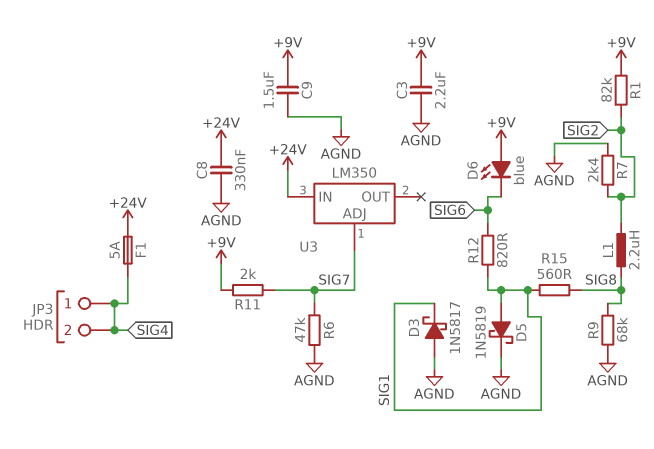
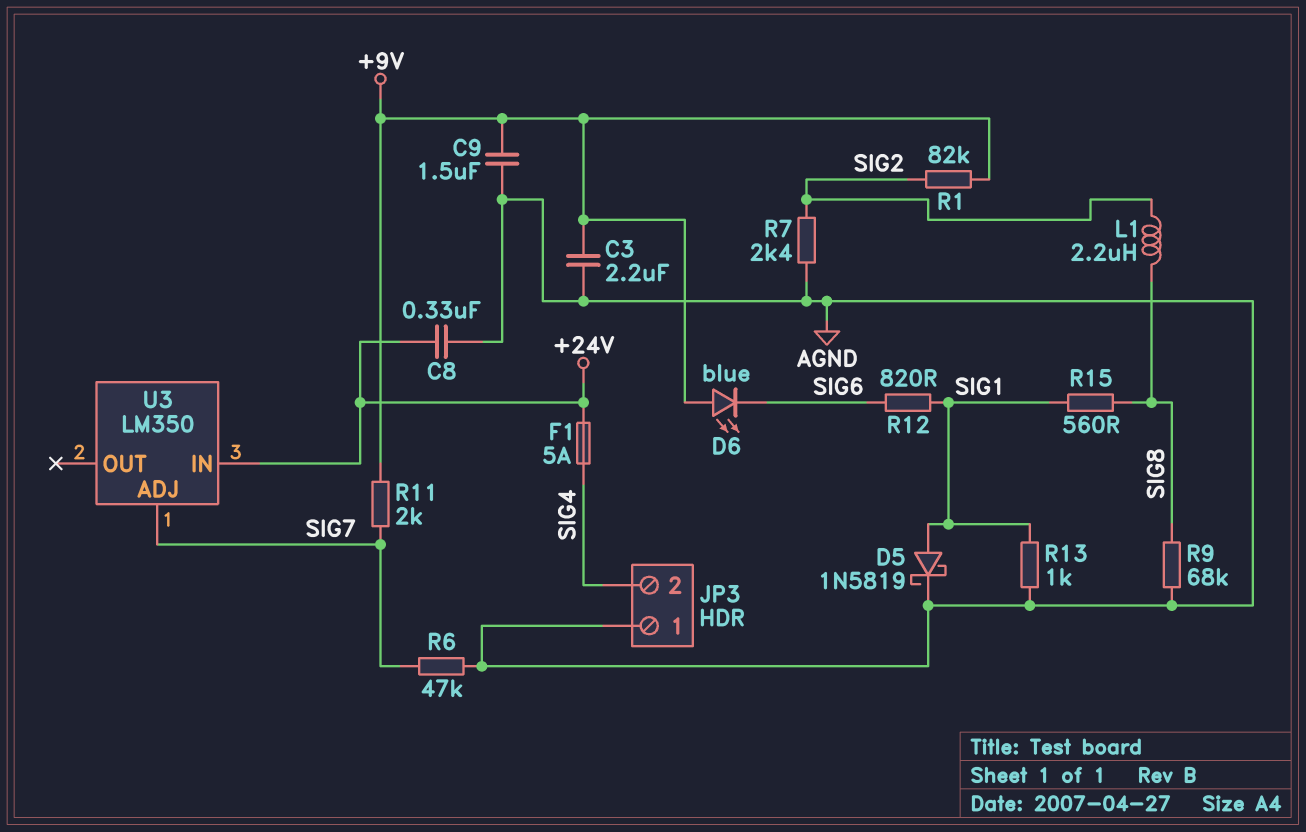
D3: schottky 1N5817 (A AGND, K SIG1) -> none
JP3 pin 1: SIG4 -> AGND
R13: none -> 1k (AGND, SIG1)

